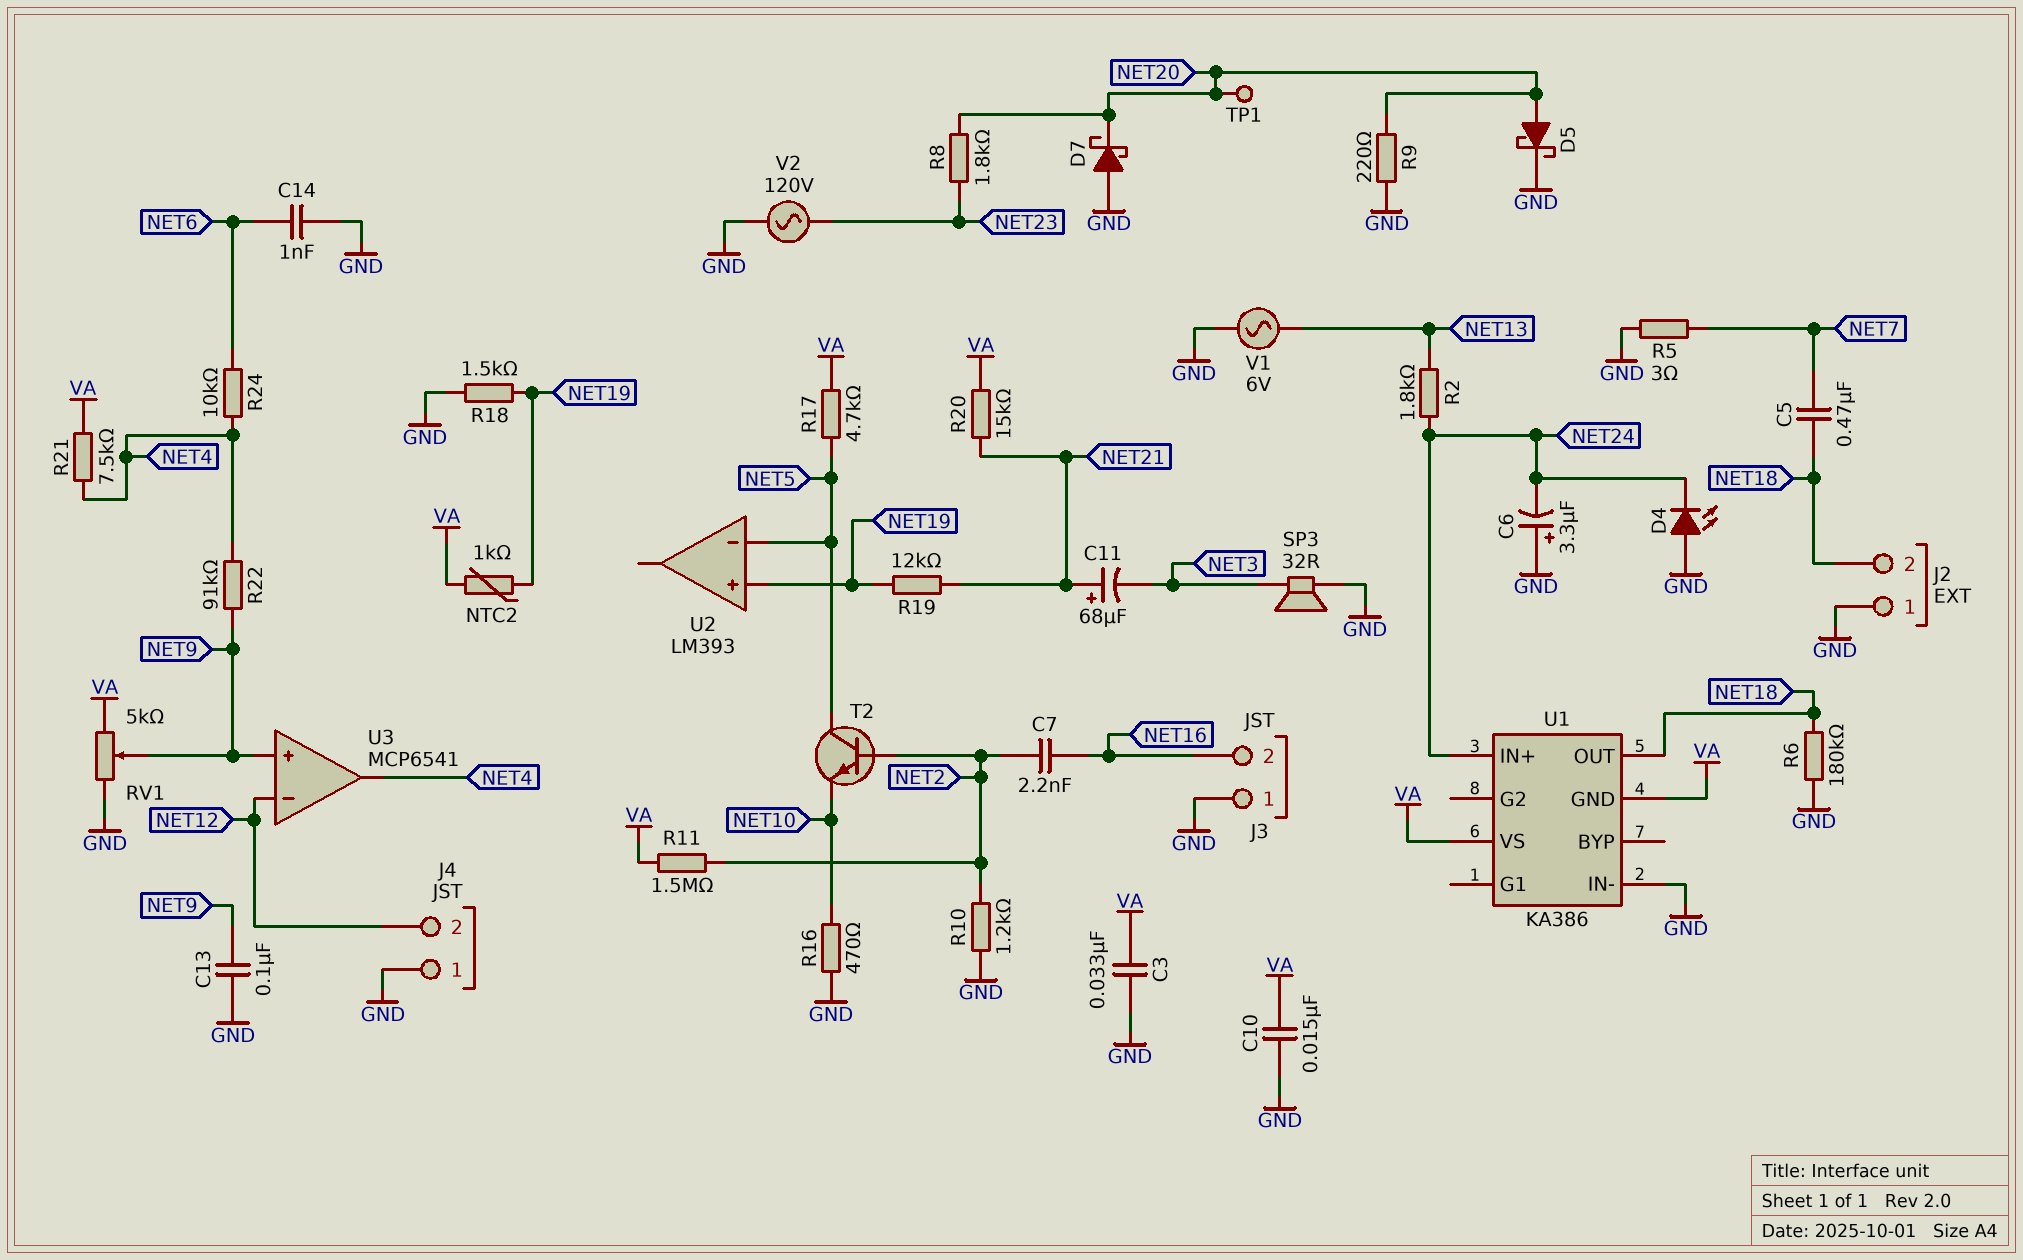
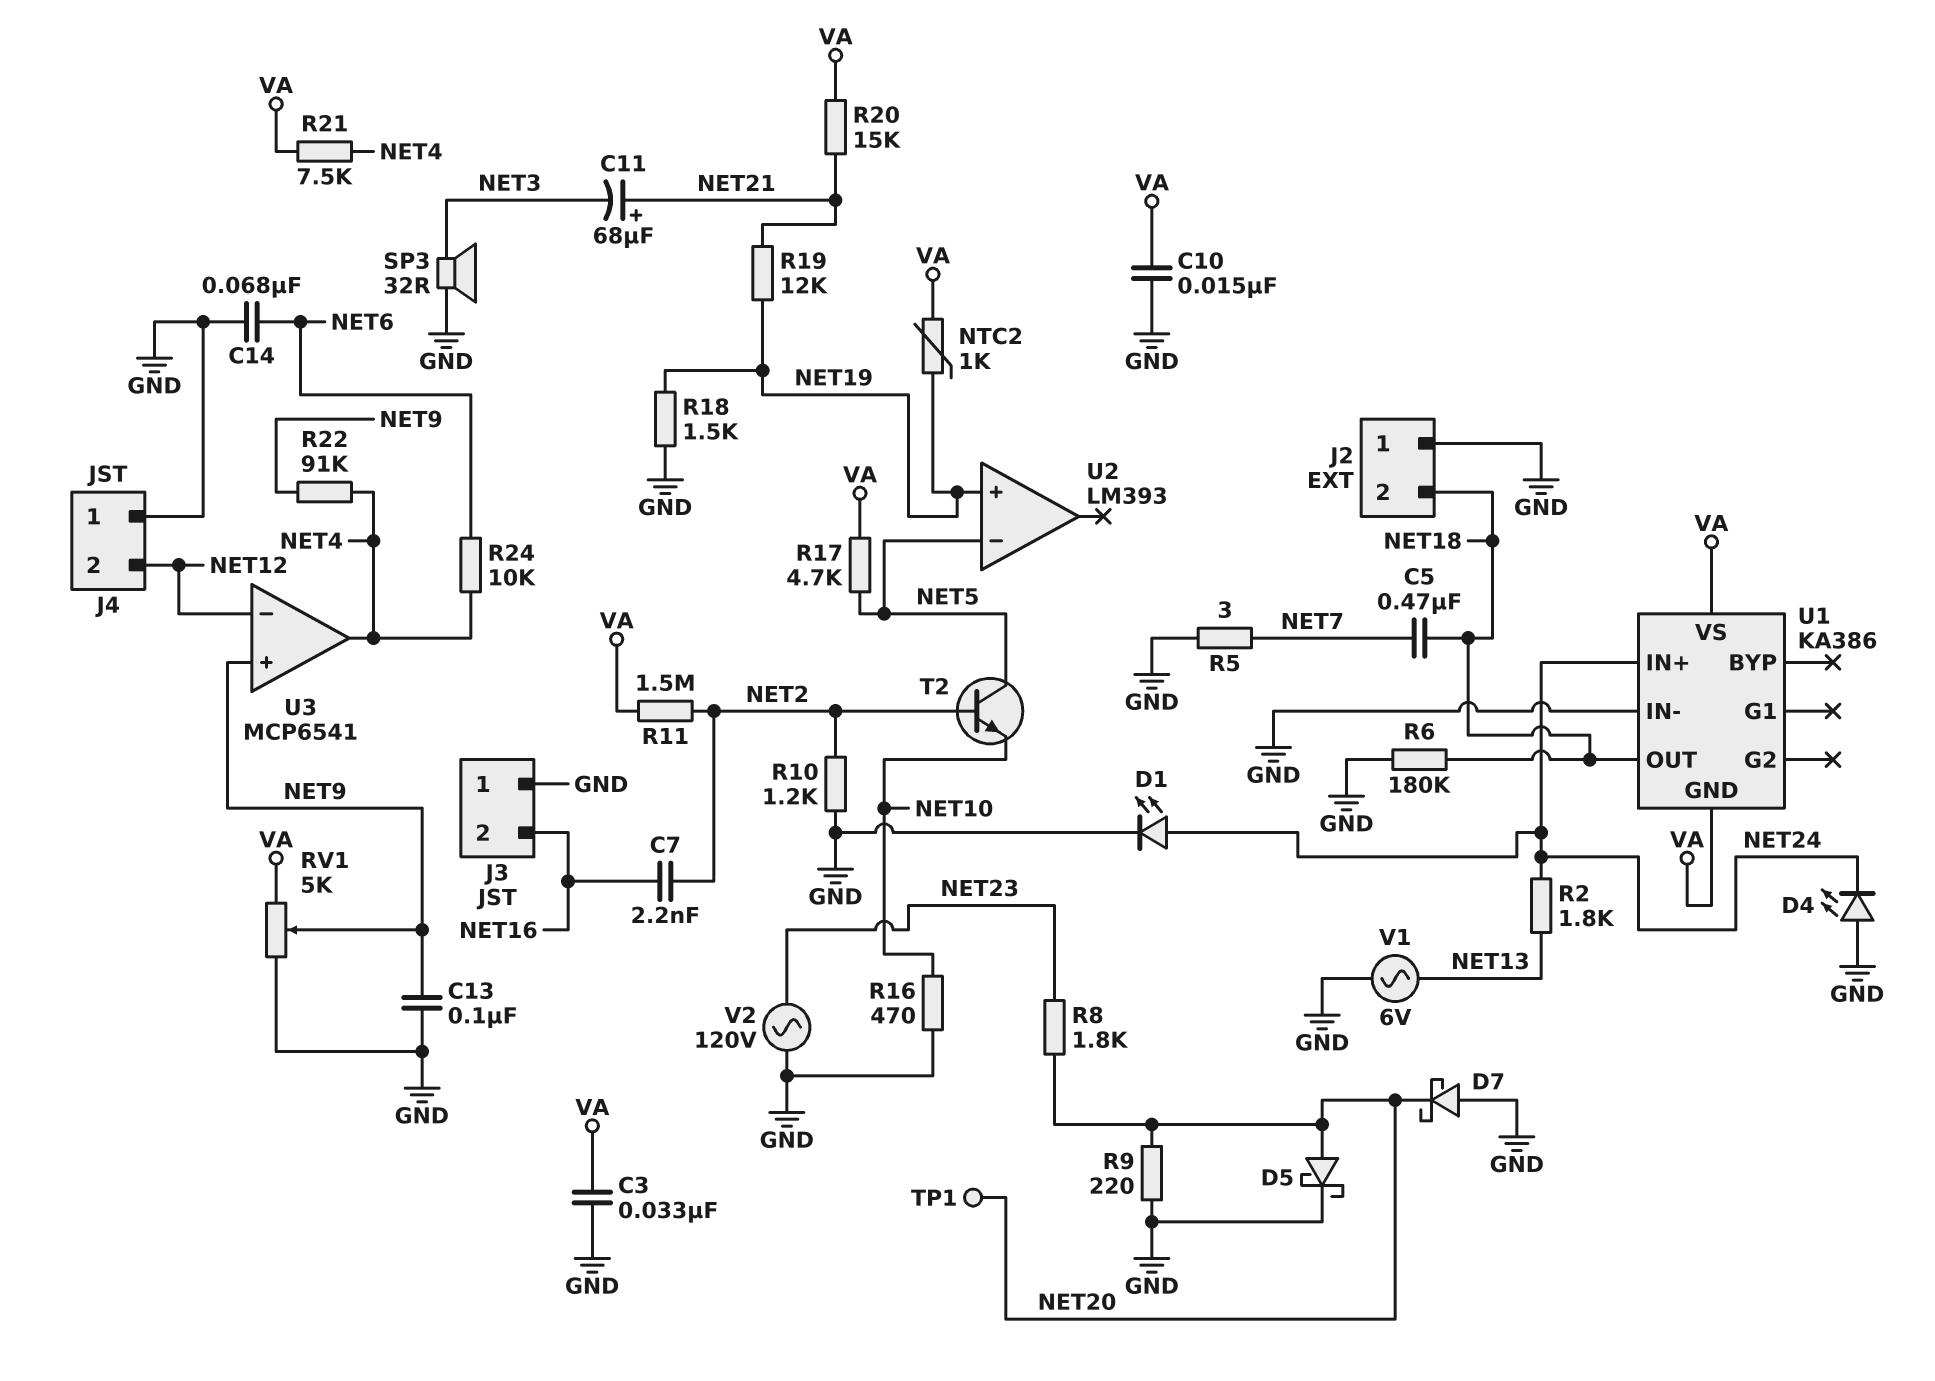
C6: 3.3uF (plus GND, minus NET24) -> none
C14: 1nF (GND, NET6) -> 68nF (GND, NET6)
D1: none -> LED (A NET24, K GND)

